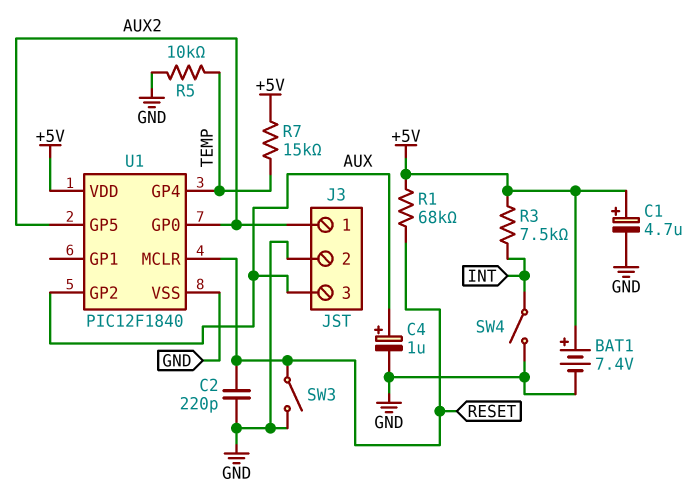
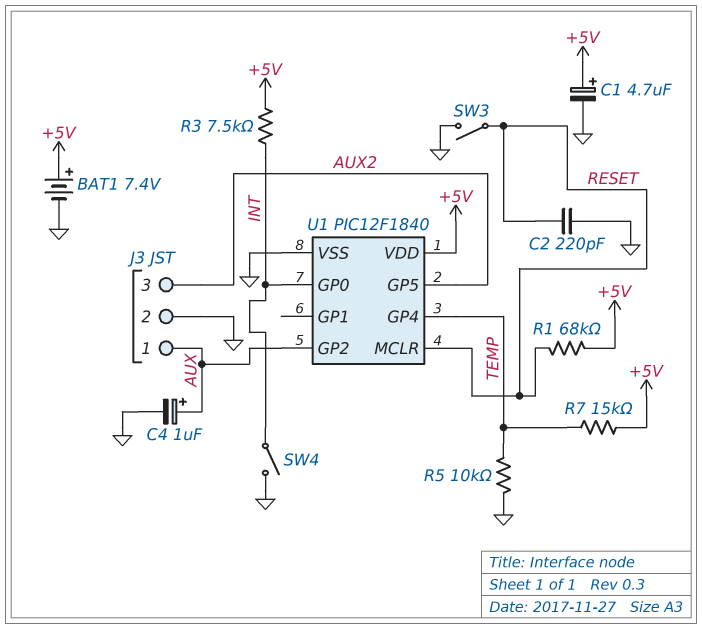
J3 pin 1: AUX2 -> AUX
J3 pin 3: AUX -> AUX2
U1 pin GP0: AUX2 -> INT

